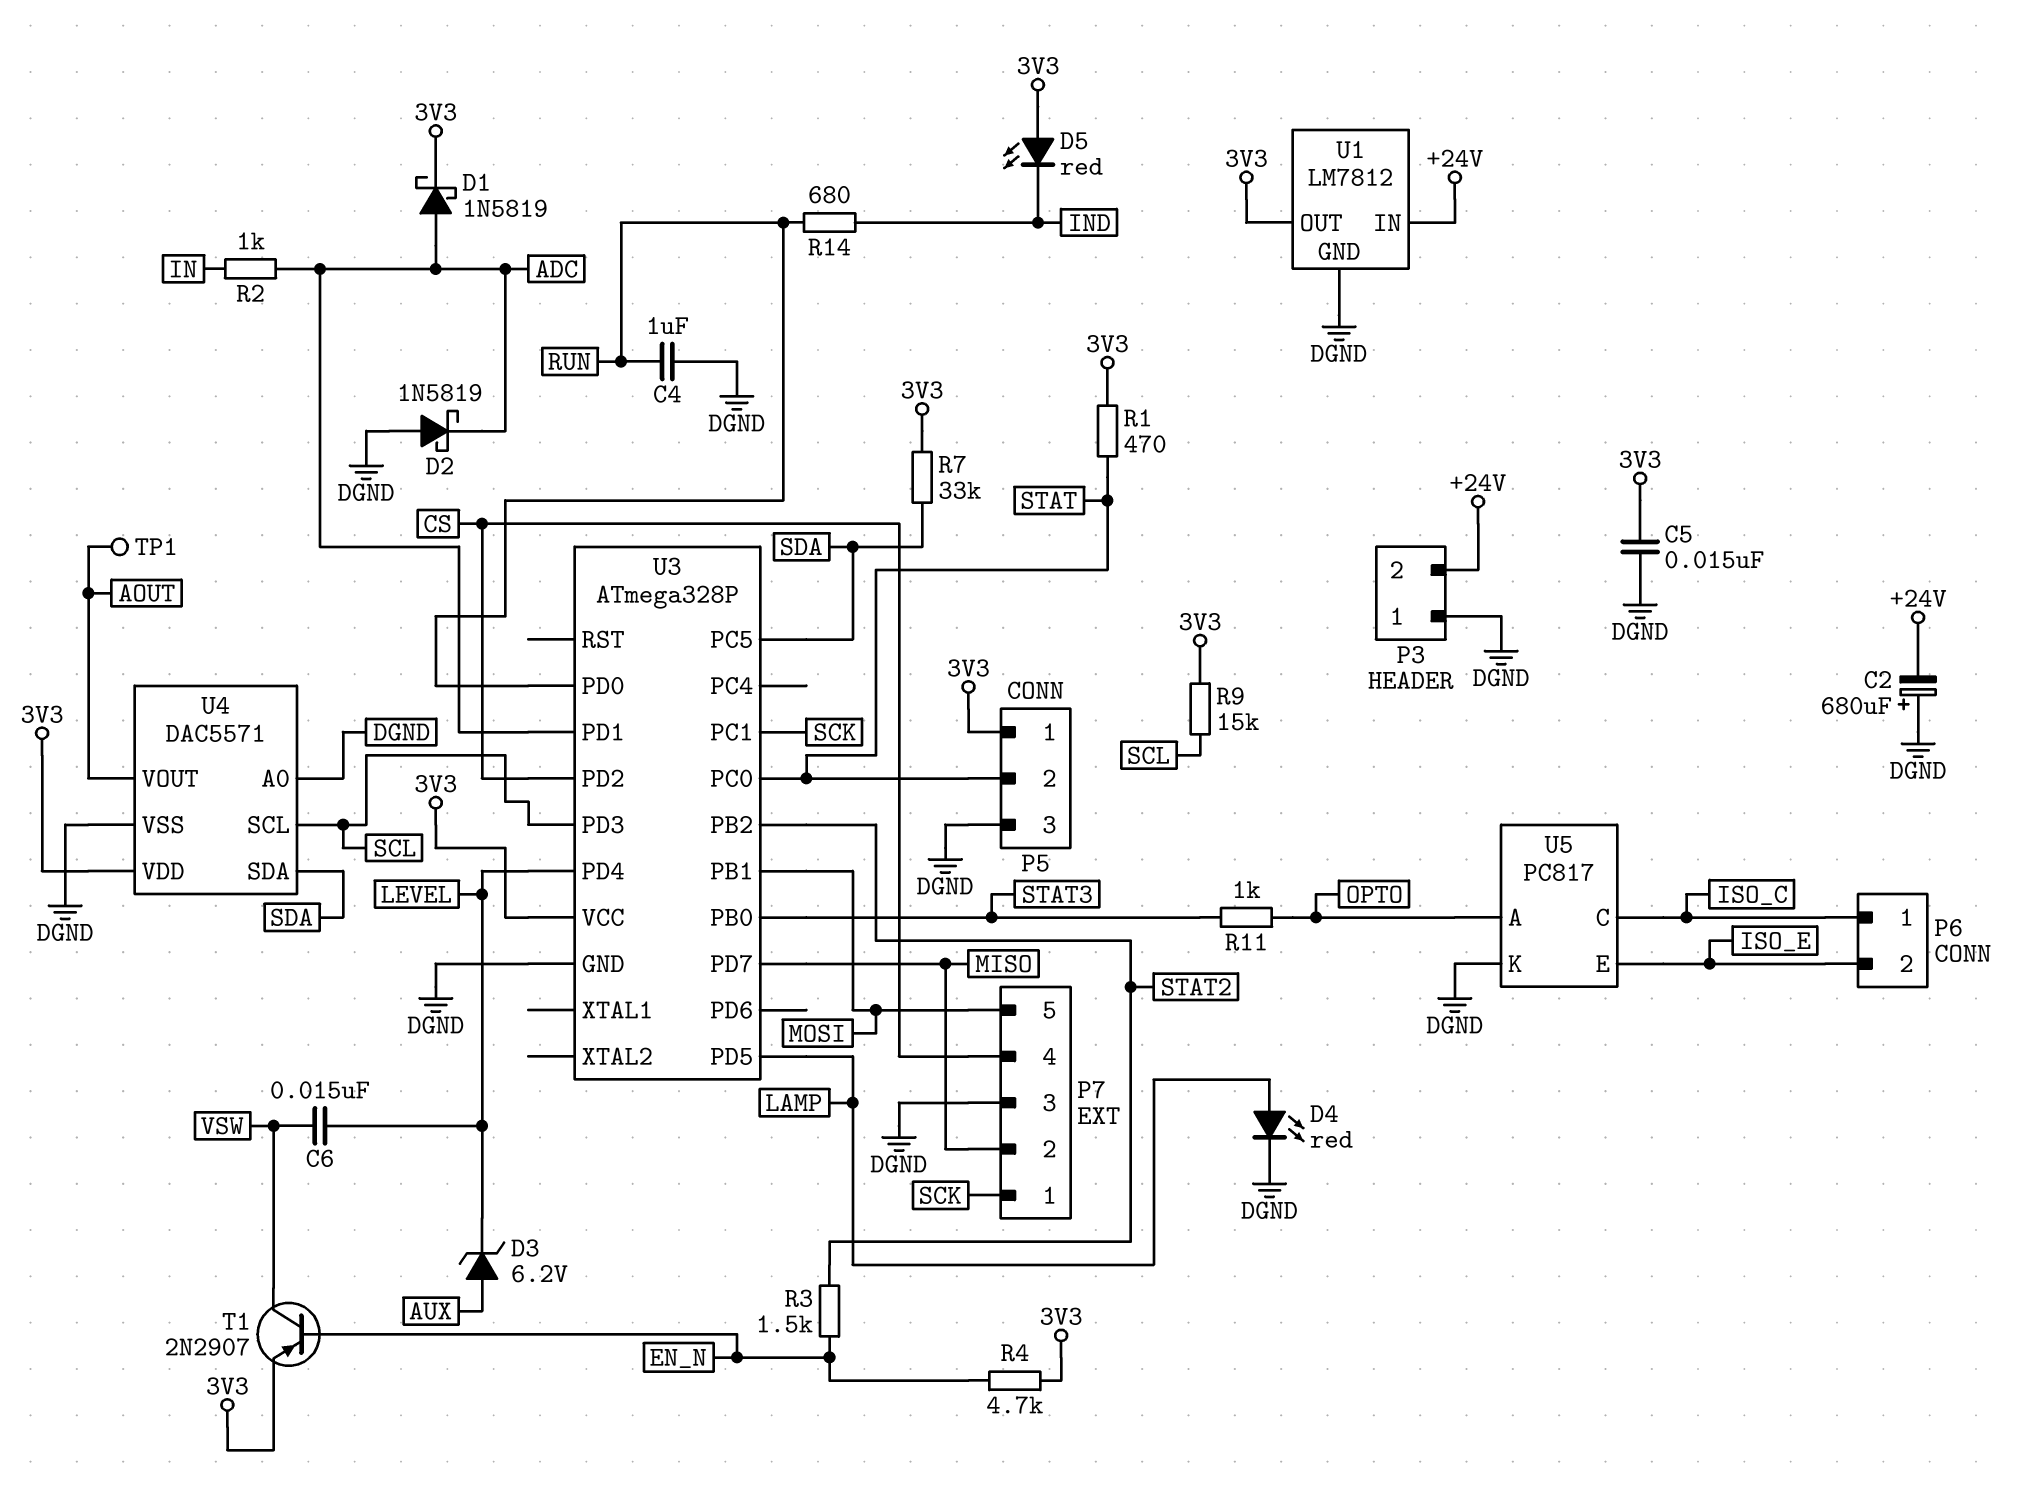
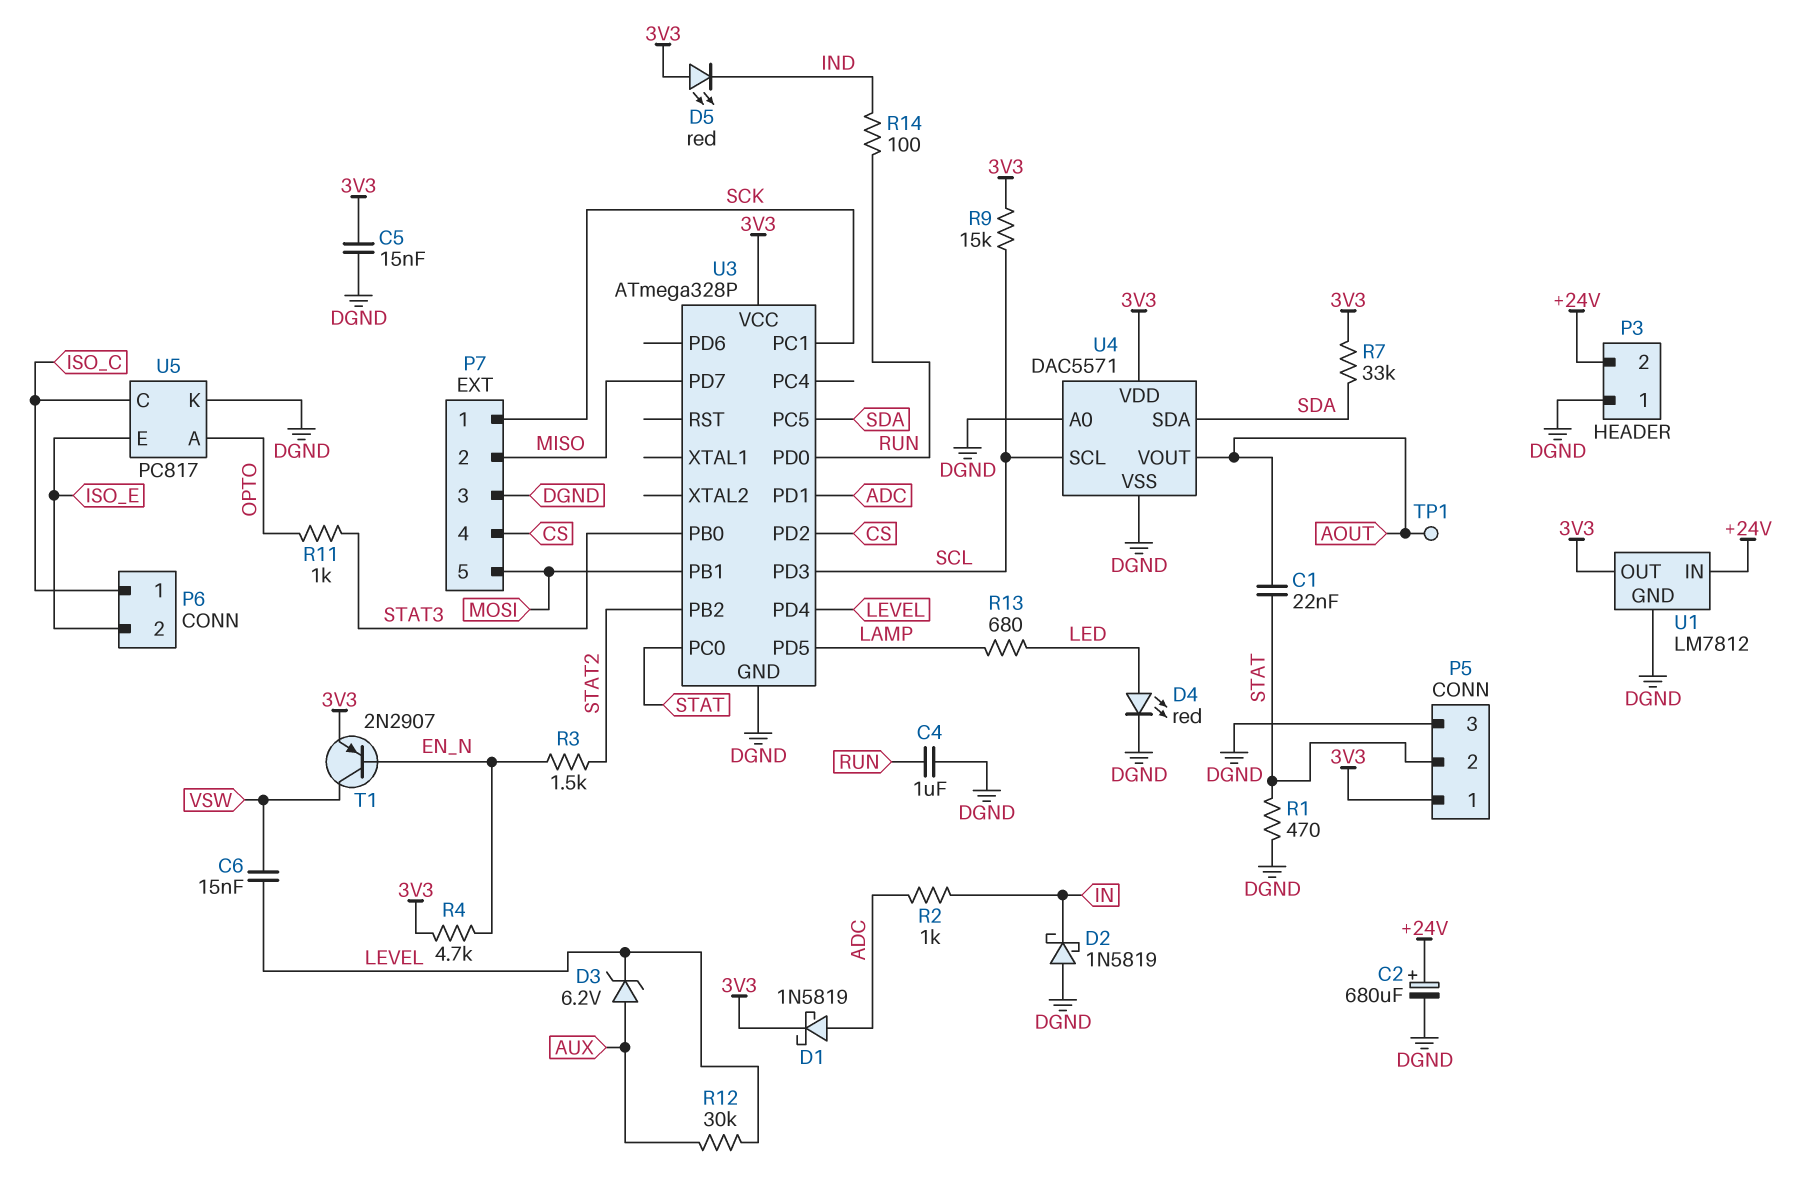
C1: none -> 22nF (AOUT, STAT)
C2: 680uF (plus DGND, minus +24V) -> 680uF (plus +24V, minus DGND)
D2: schottky 1N5819 (A DGND, K ADC) -> schottky 1N5819 (A DGND, K IN)
D4: LED red (A LAMP, K DGND) -> LED red (A LED, K DGND)
R1: 470 (3V3, STAT) -> 470 (DGND, STAT)
R12: none -> 30k (AUX, LEVEL)
R13: none -> 680 (LAMP, LED)
R14: 680 (IND, RUN) -> 100 (IND, RUN)

